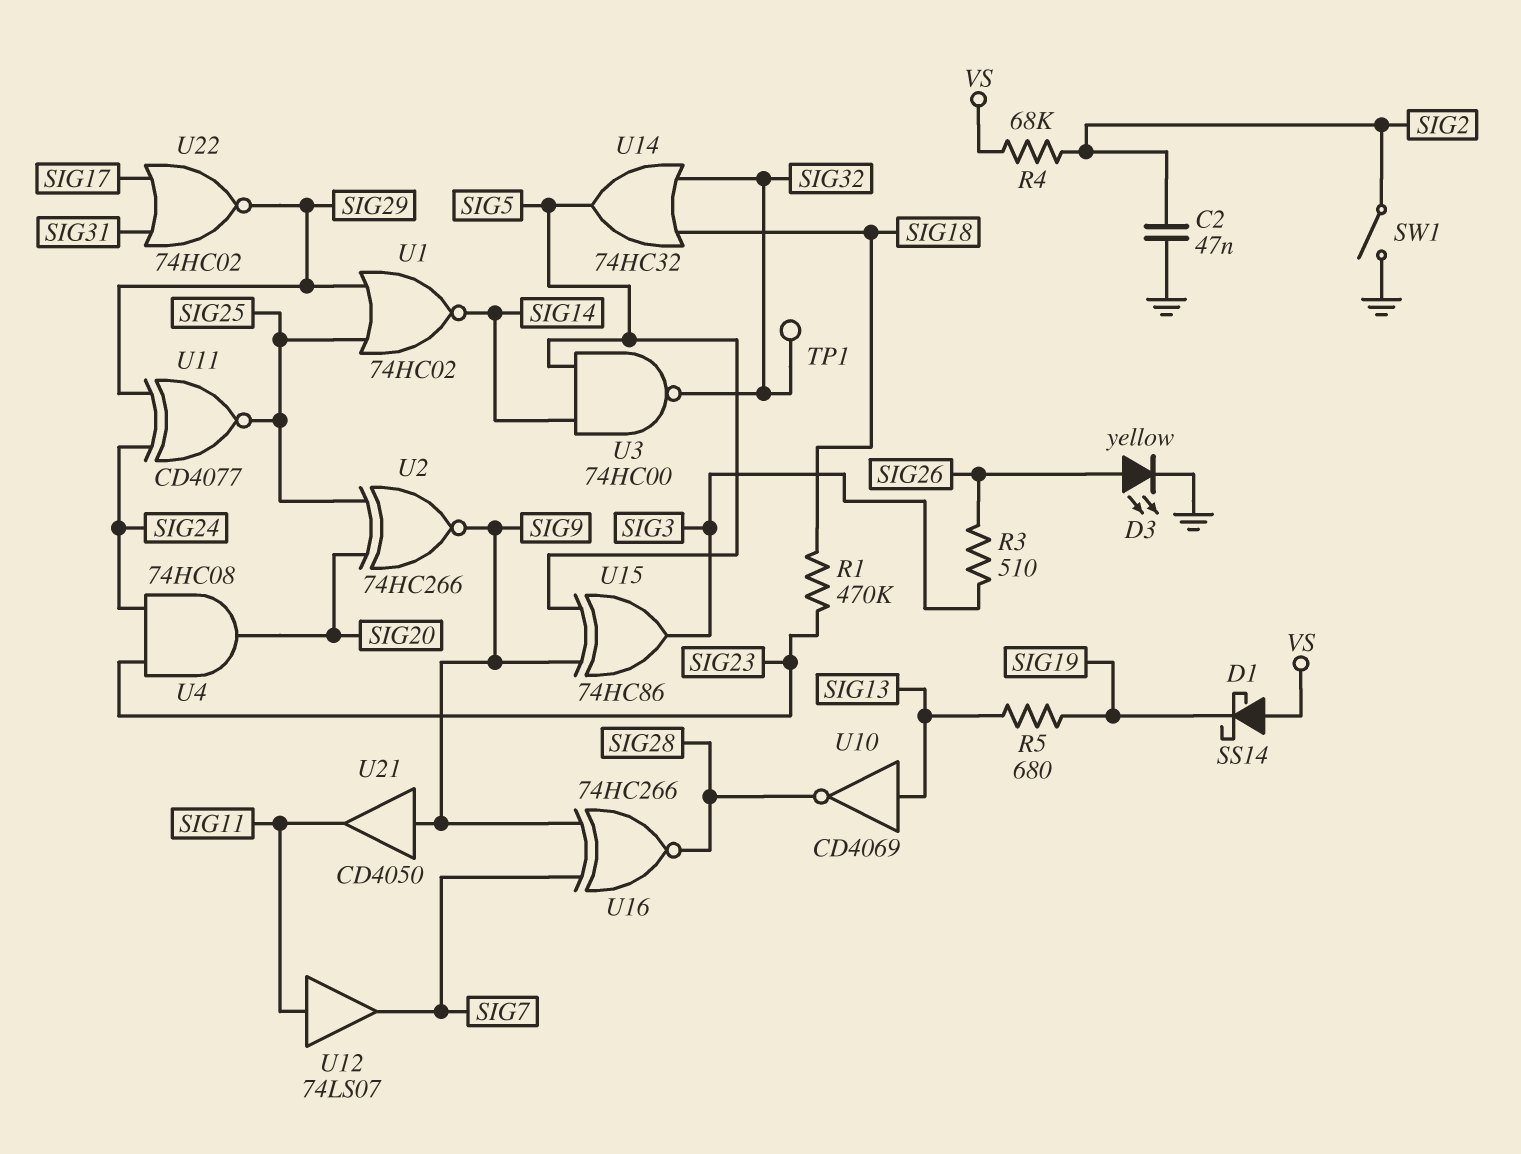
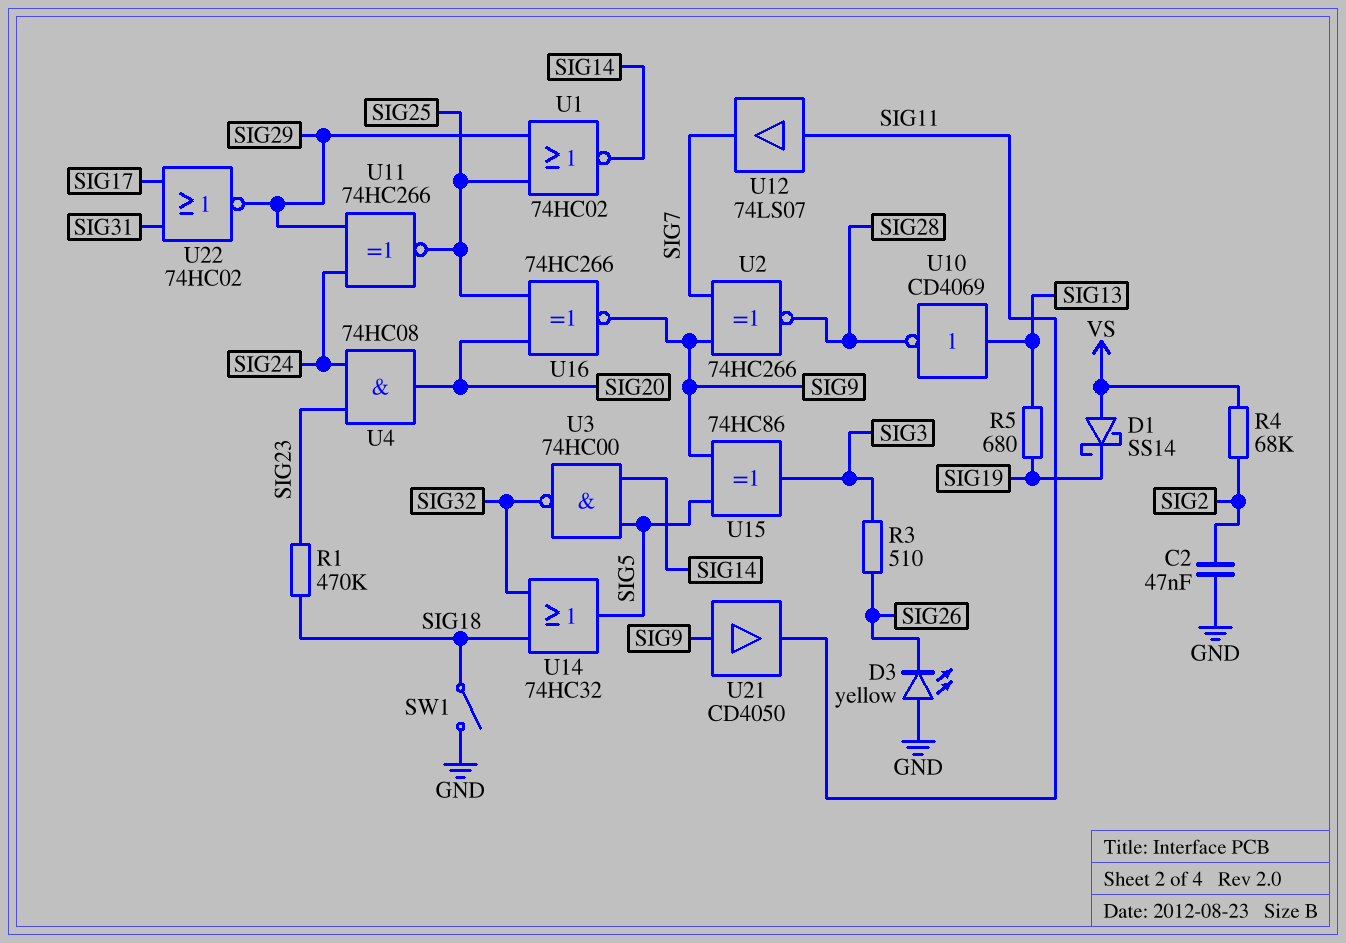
D3: LED yellow (A SIG26, K GND) -> LED yellow (A GND, K SIG26)
SW1: switch (GND, SIG2) -> switch (GND, SIG18)
TP1: test point (SIG32) -> none
U2: XNOR 74HC266 (in SIG20, in SIG25, out SIG9) -> XNOR 74HC266 (in SIG7, in SIG9, out SIG28)
U11: XNOR CD4077 (in SIG24, in SIG29, out SIG25) -> XNOR 74HC266 (in SIG24, in SIG29, out SIG25)
U16: XNOR 74HC266 (in SIG7, in SIG9, out SIG28) -> XNOR 74HC266 (in SIG20, in SIG25, out SIG9)

